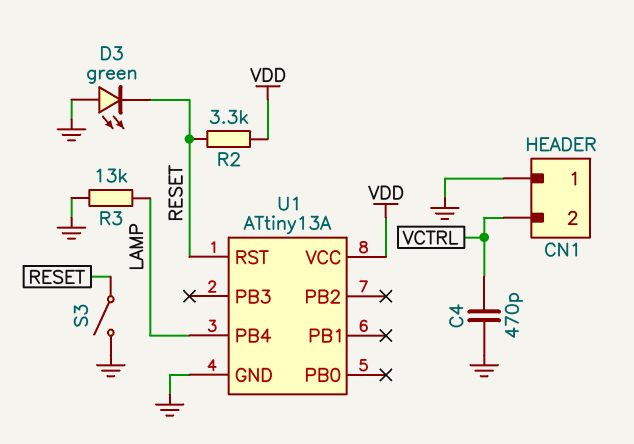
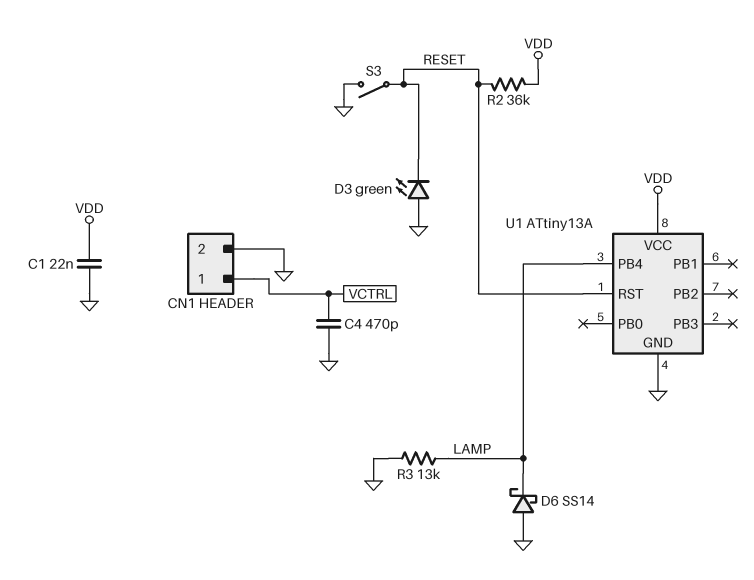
C1: none -> 22nF (GND, VDD)
CN1 pin 1: GND -> VCTRL
CN1 pin 2: VCTRL -> GND
D6: none -> schottky SS14 (A GND, K LAMP)
R2: 3.3k (RESET, VDD) -> 36k (RESET, VDD)

